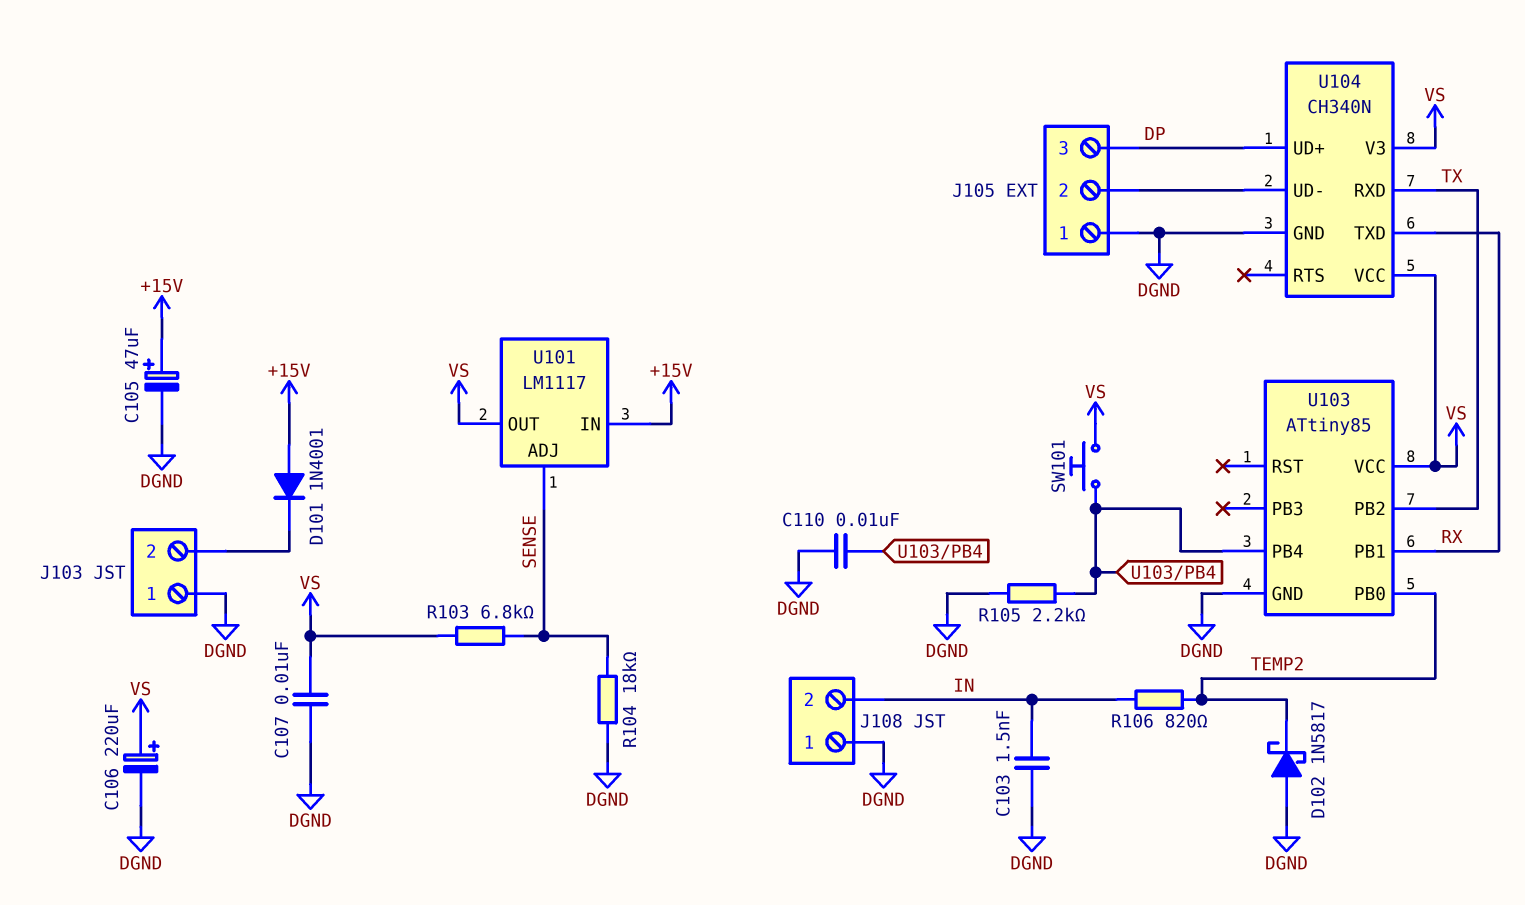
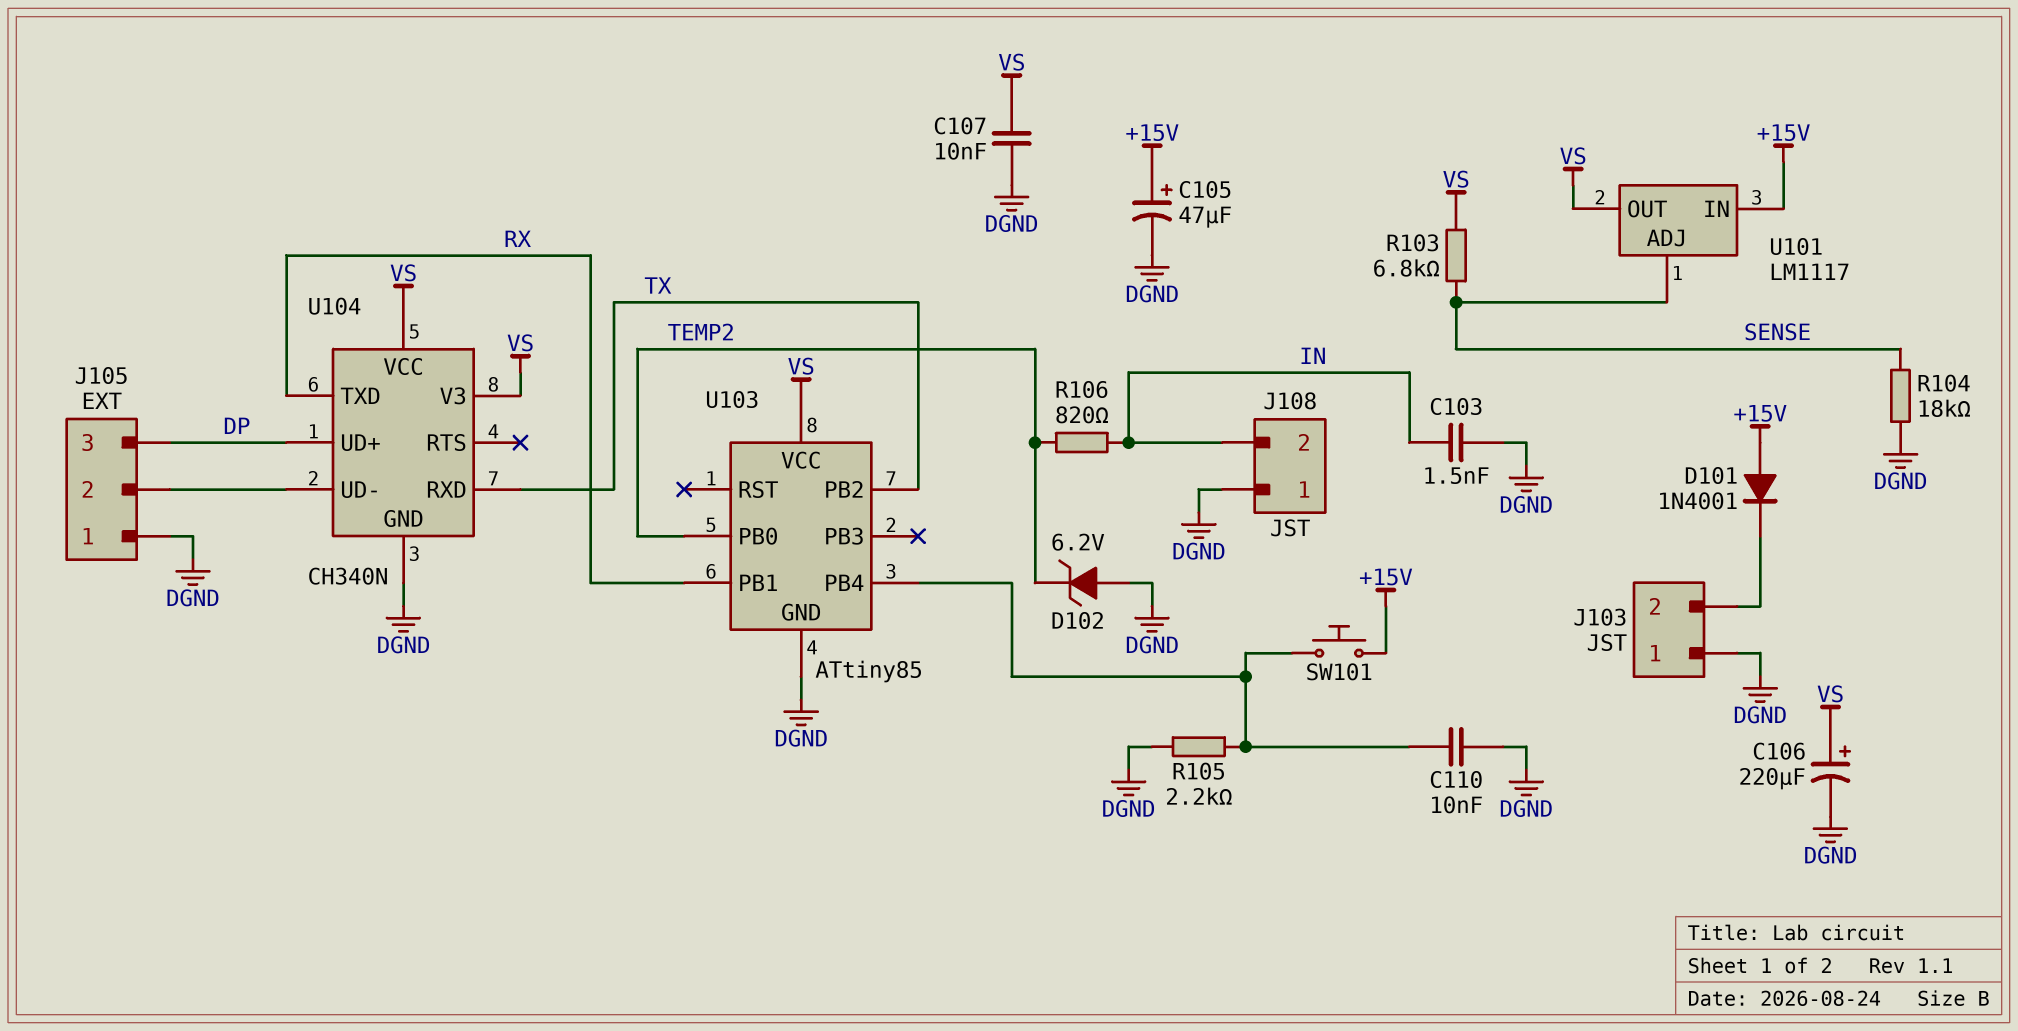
D102: schottky 1N5817 (A DGND, K TEMP2) -> zener 6.2V (A DGND, K TEMP2)
SW101: button (U103/PB4, VS) -> button (+15V, U103/PB4)

